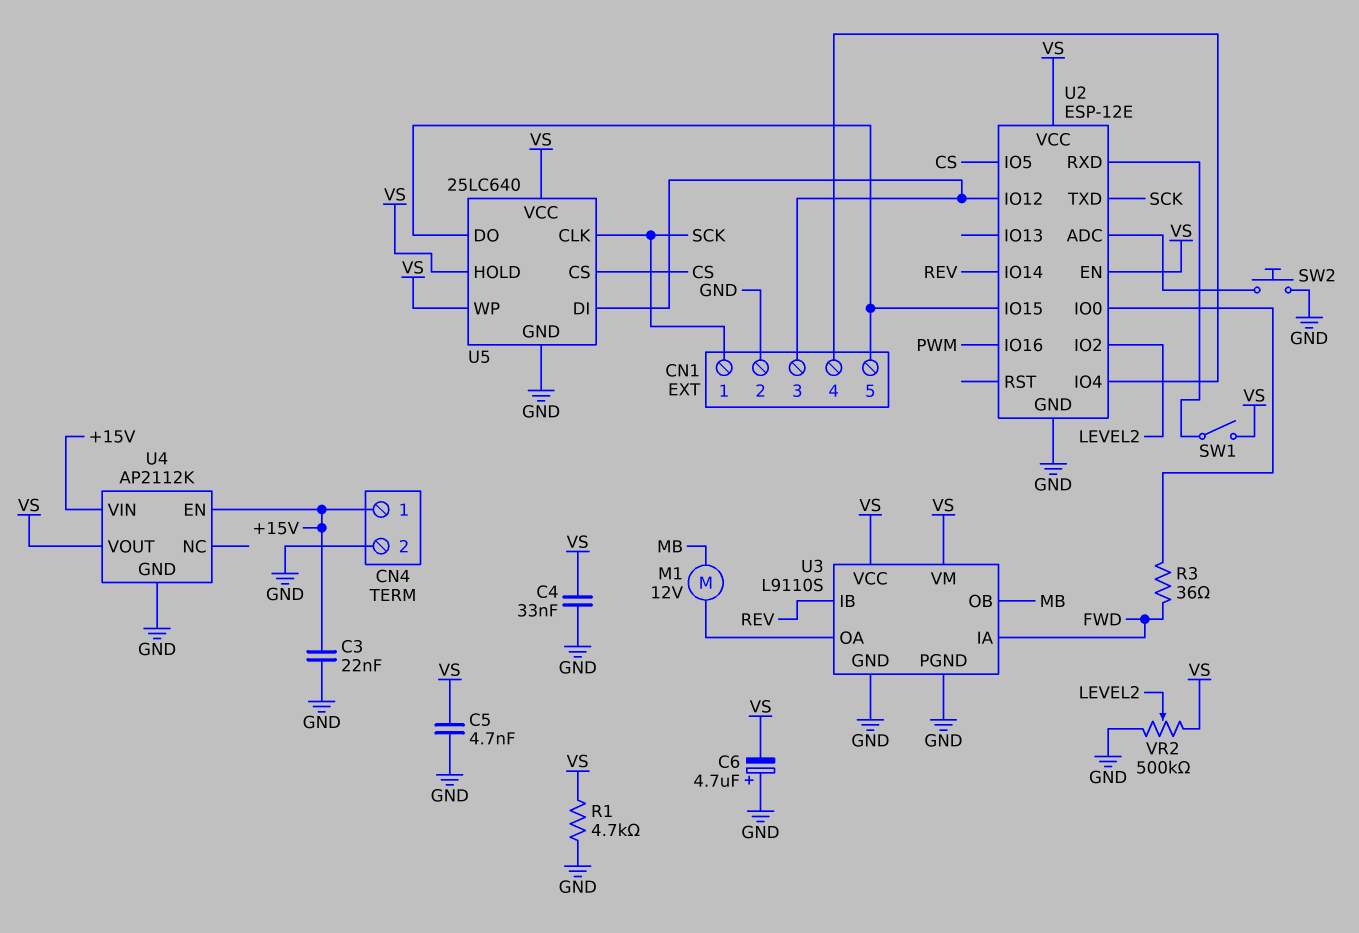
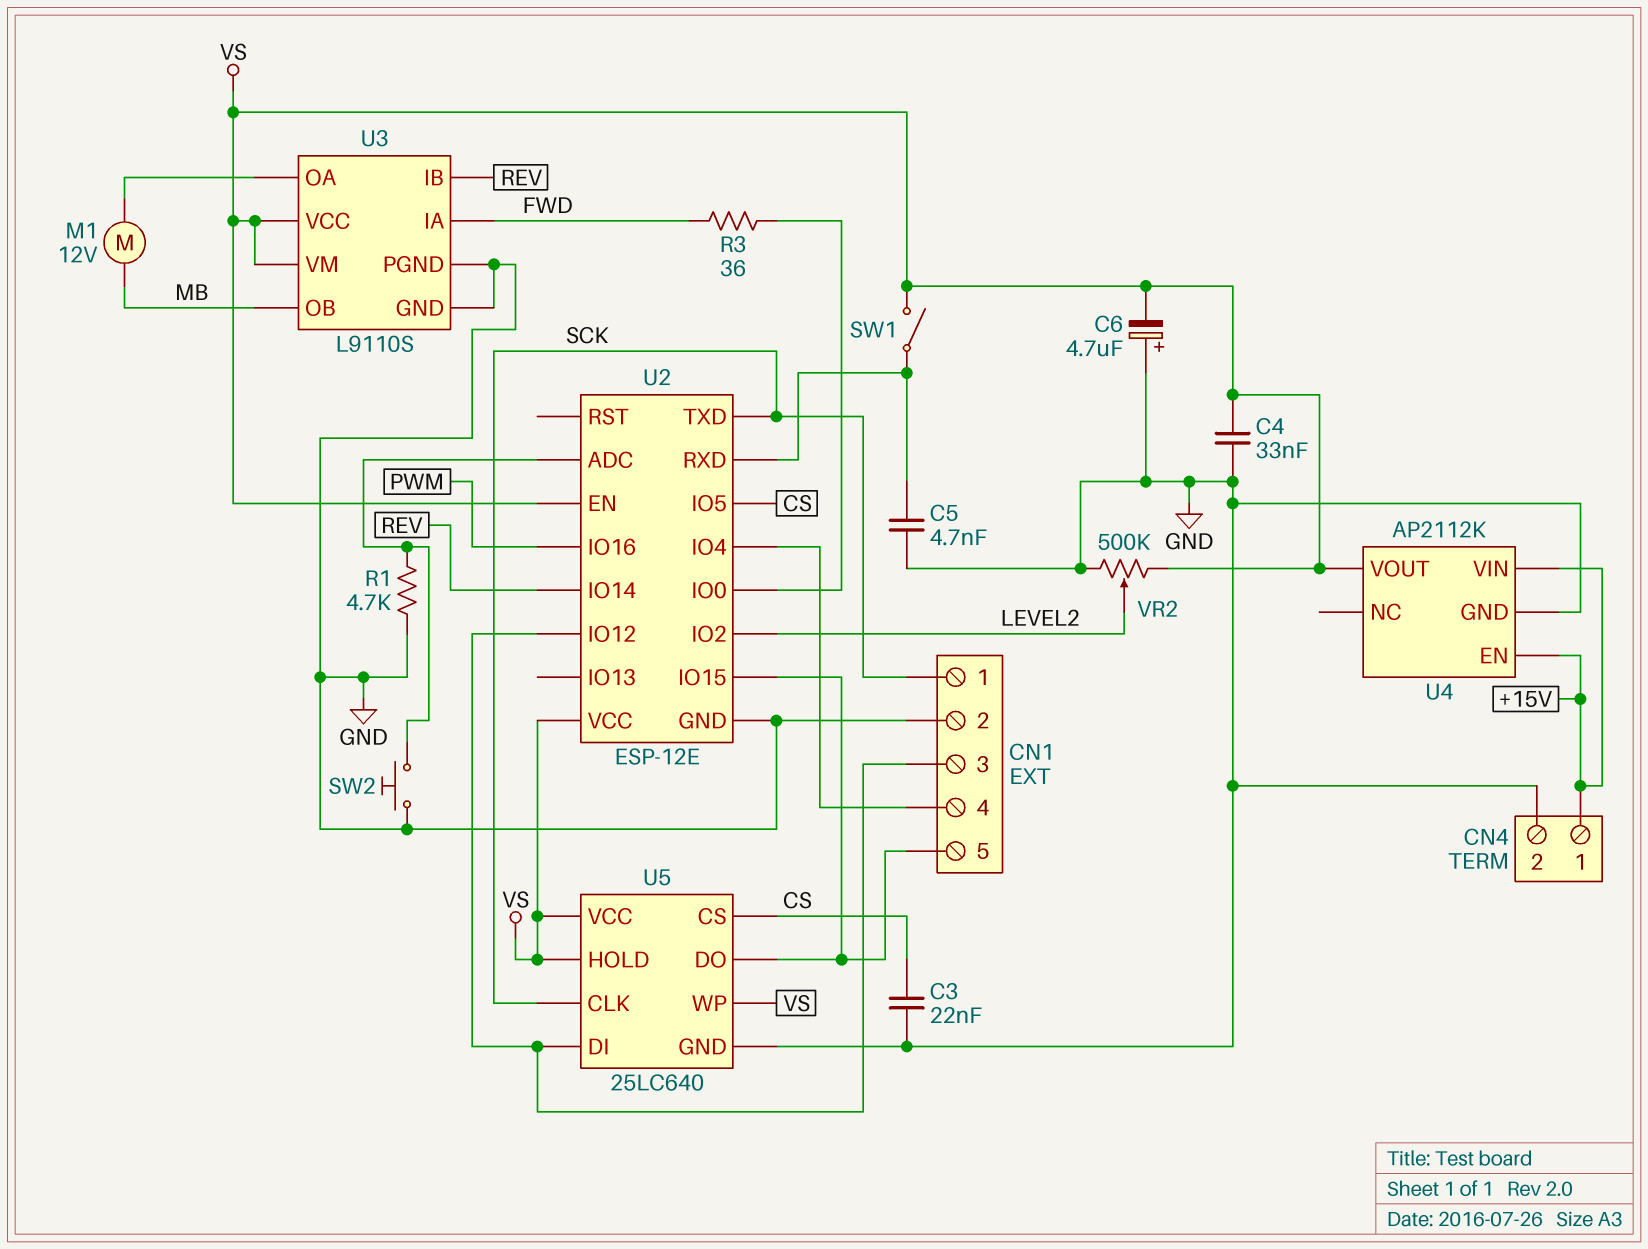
C3: 22nF (+15V, GND) -> 22nF (CS, GND)
C5: 4.7nF (GND, VS) -> 4.7nF (GND, U2/RXD)
R1: 4.7k (GND, VS) -> 4.7k (GND, U2/ADC)

